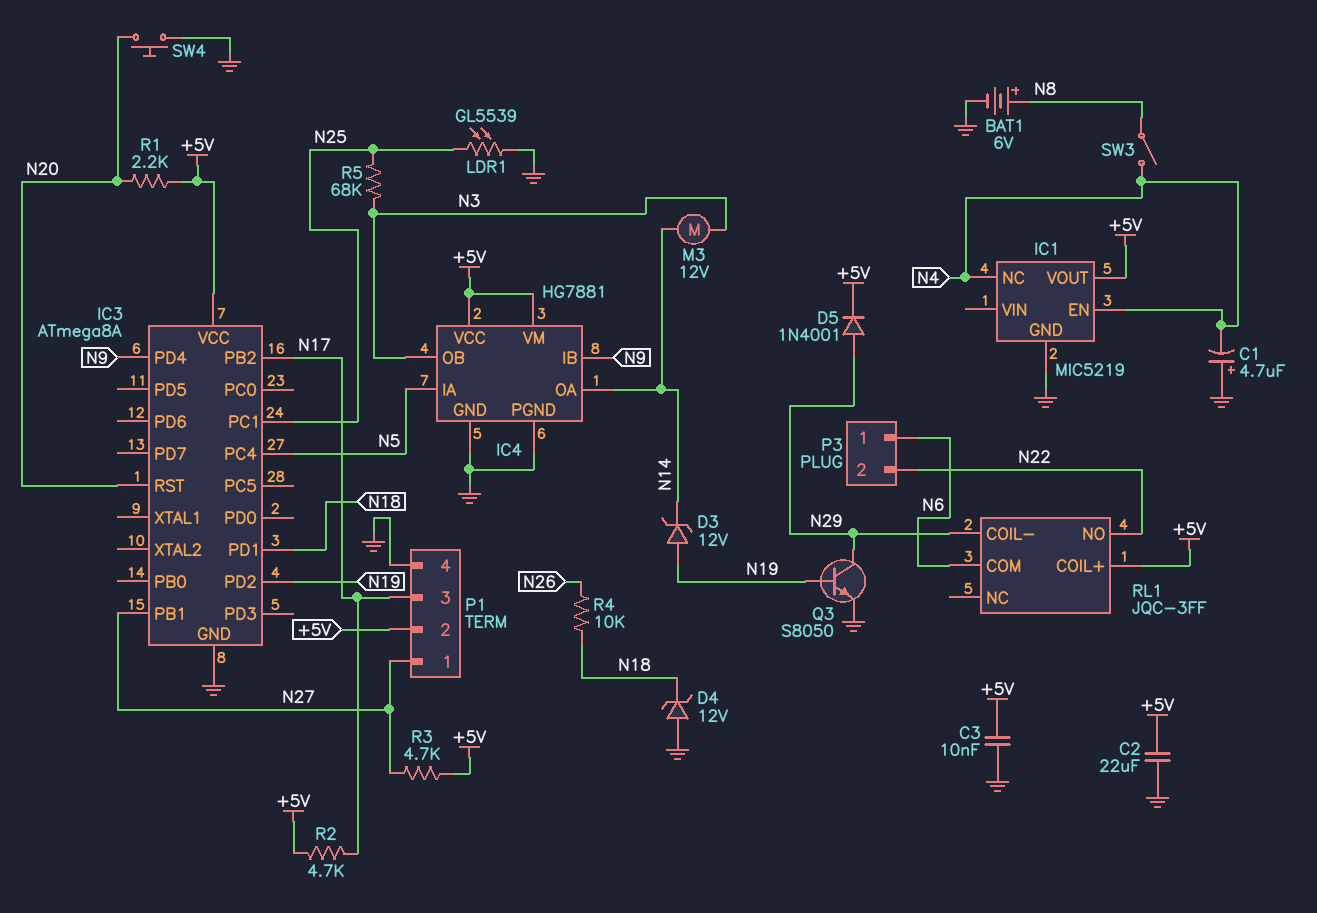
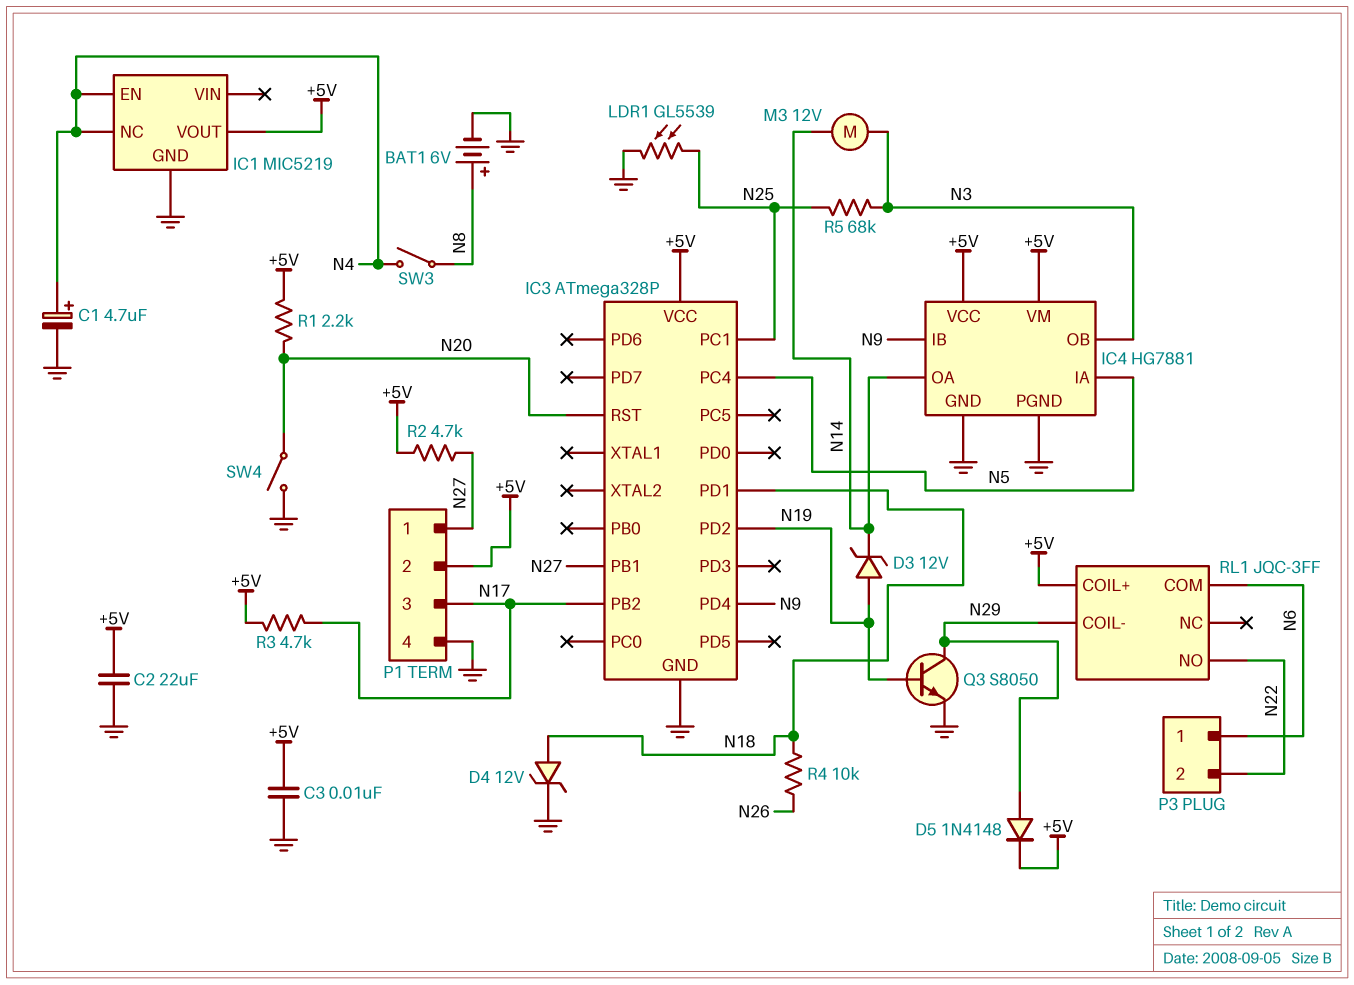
C1: 4.7uF (plus GND, minus N4) -> 4.7uF (plus N4, minus GND)
D4: zener 12V (A GND, K N18) -> zener 12V (A N18, K GND)
D5: diode 1N4001 (A N29, K +5V) -> diode 1N4148 (A N29, K +5V)
IC3: ATmega8A -> ATmega328P
R2: 4.7k (+5V, N17) -> 4.7k (+5V, N27)
R3: 4.7k (+5V, N27) -> 4.7k (+5V, N17)
SW4: button (GND, N20) -> switch (GND, N20)

